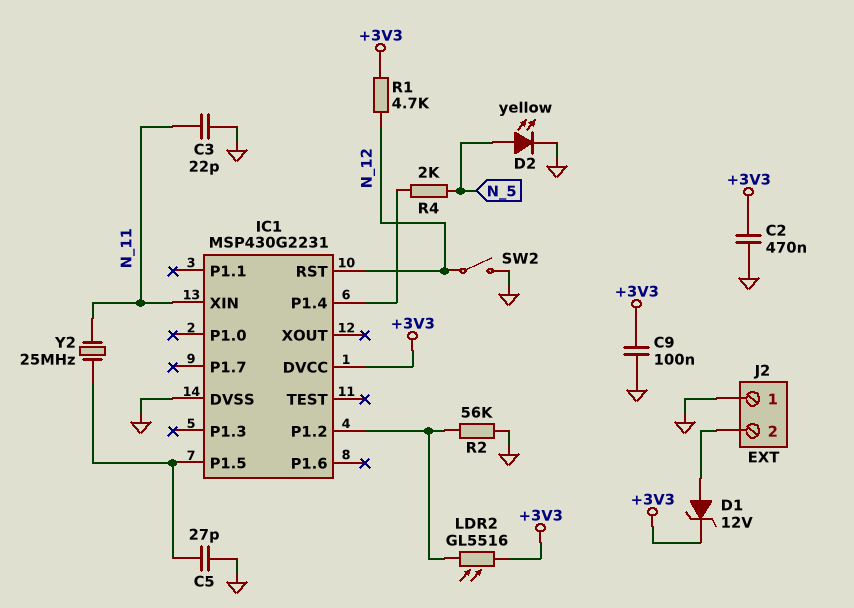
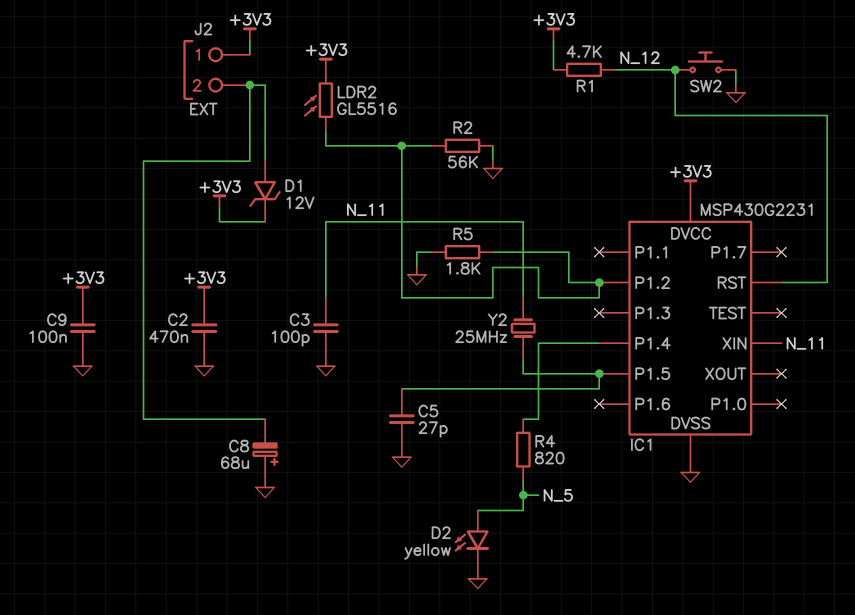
C3: 22pF (GND, N_11) -> 100pF (GND, N_11)
C8: none -> 68uF (plus GND, minus J2/2)
J2 pin 1: GND -> +3V3
R4: 2k (IC1/P1.4, N_5) -> 820 (IC1/P1.4, N_5)
R5: none -> 1.8k (GND, IC1/P1.2)
SW2: switch (GND, N_12) -> button (GND, N_12)

